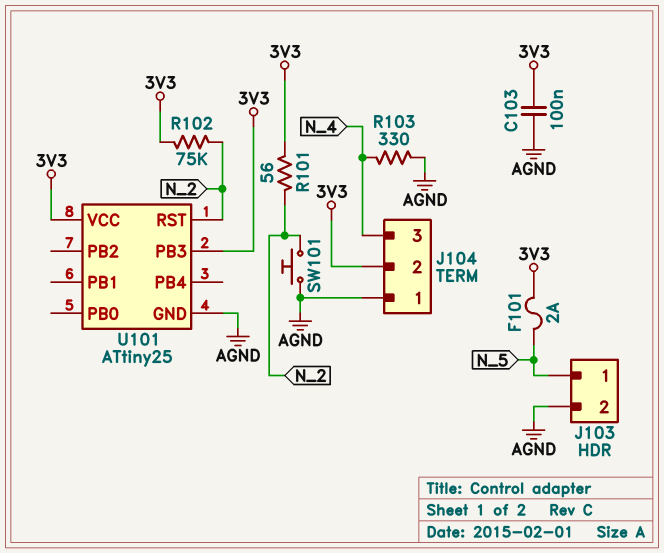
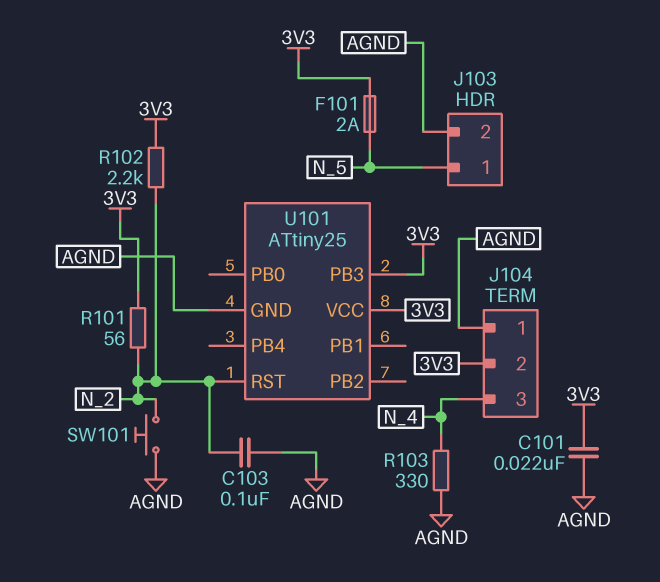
C101: none -> 22nF (3V3, AGND)
C103: 100nF (3V3, AGND) -> 100nF (AGND, N_2)
R102: 75k (3V3, N_2) -> 2.2k (3V3, N_2)

